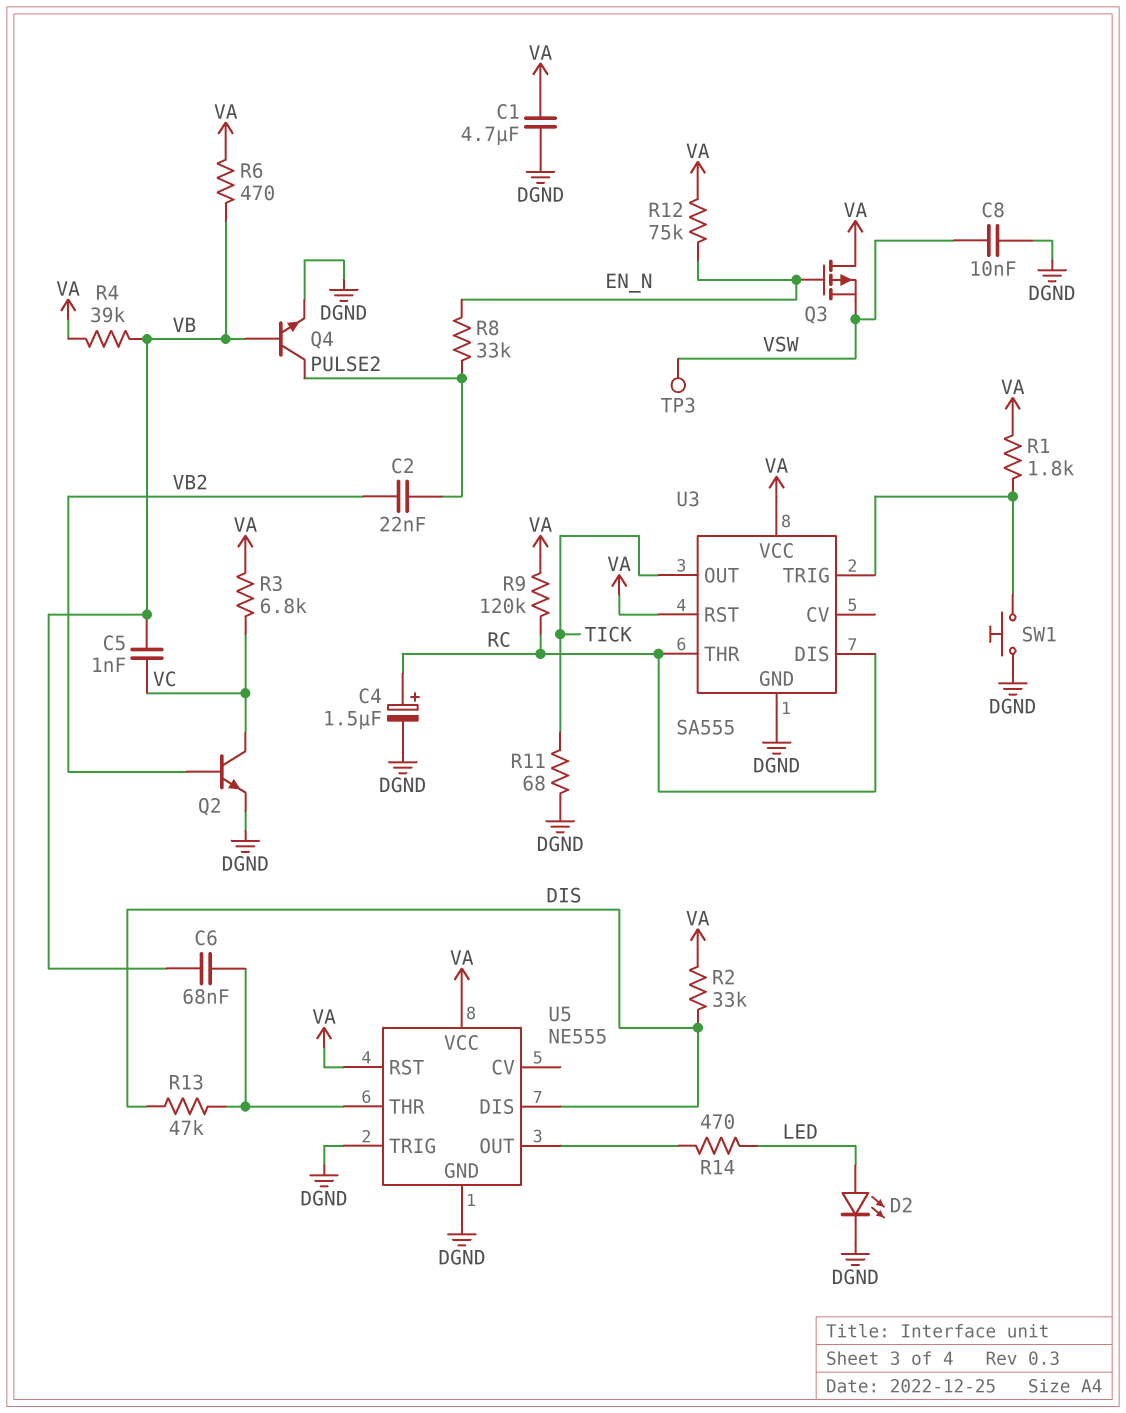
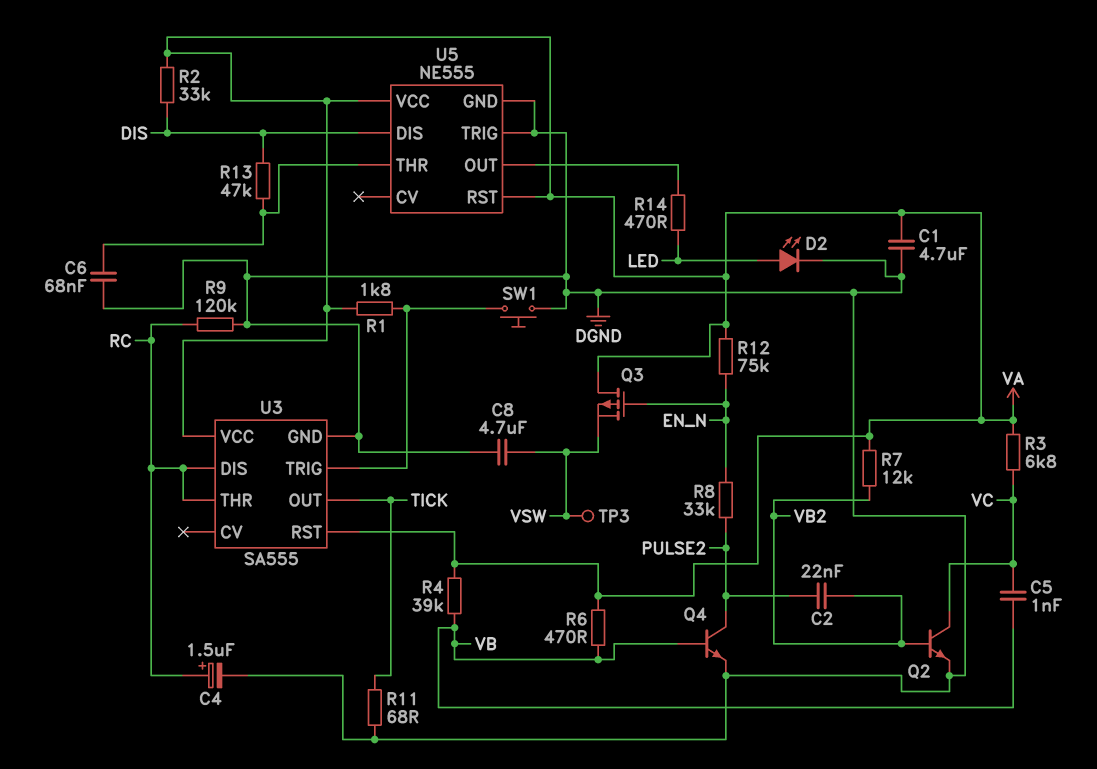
C6: 68nF (U5/THR, VB) -> 68nF (DGND, U5/THR)
C8: 10nF (DGND, VSW) -> 4.7uF (DGND, VSW)
R7: none -> 12k (VA, VB2)
R9: 120k (RC, VA) -> 120k (DGND, RC)

